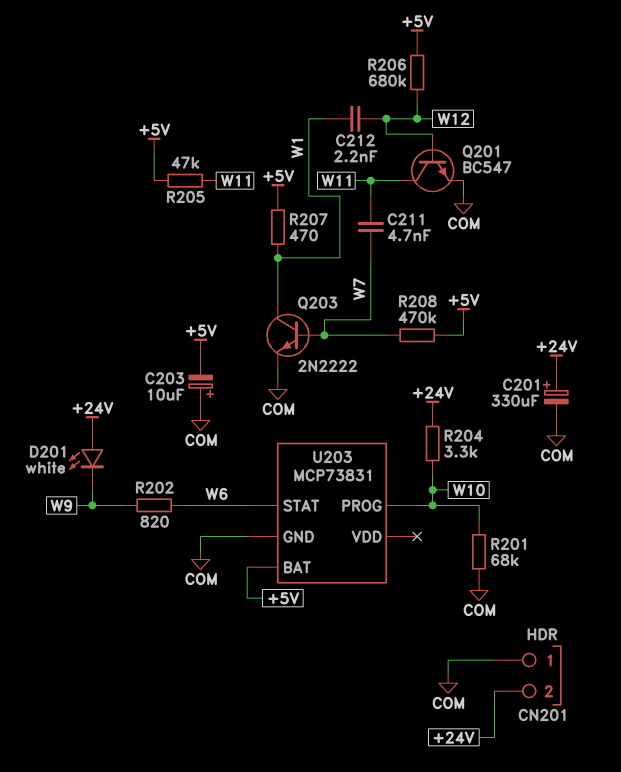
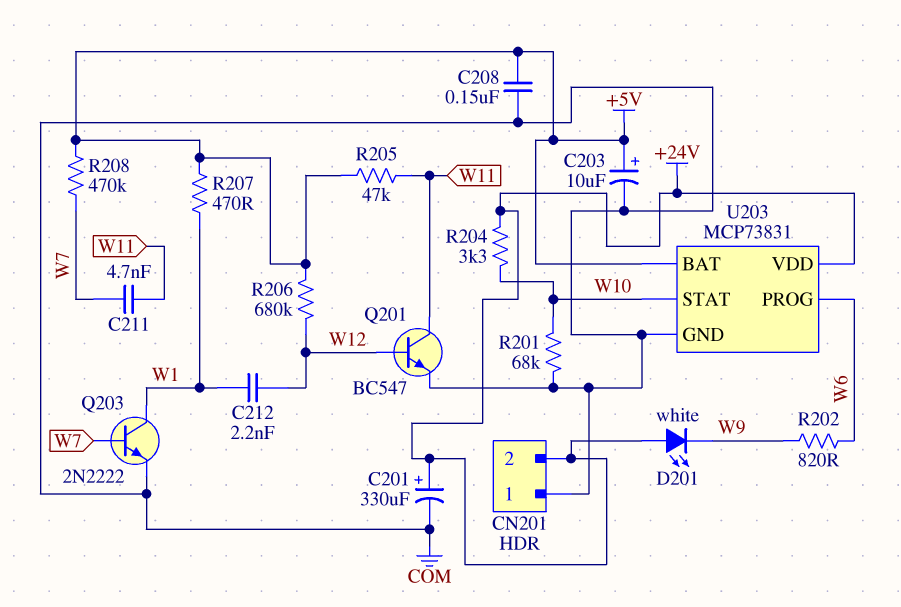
C203: 10uF (plus COM, minus +5V) -> 10uF (plus +5V, minus COM)
C208: none -> 150nF (+5V, COM)
U203 pin PROG: W10 -> W6
U203 pin STAT: W6 -> W10
U203 pin VDD: none -> +24V

